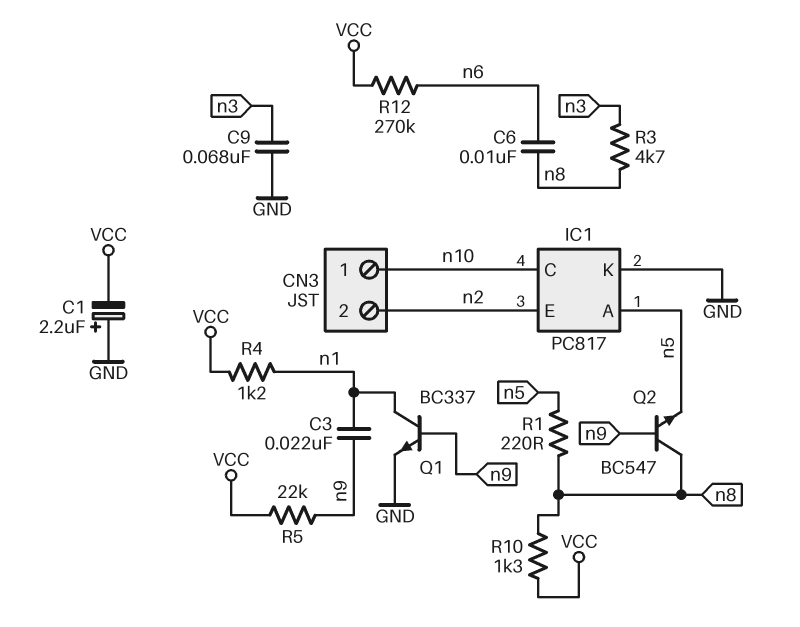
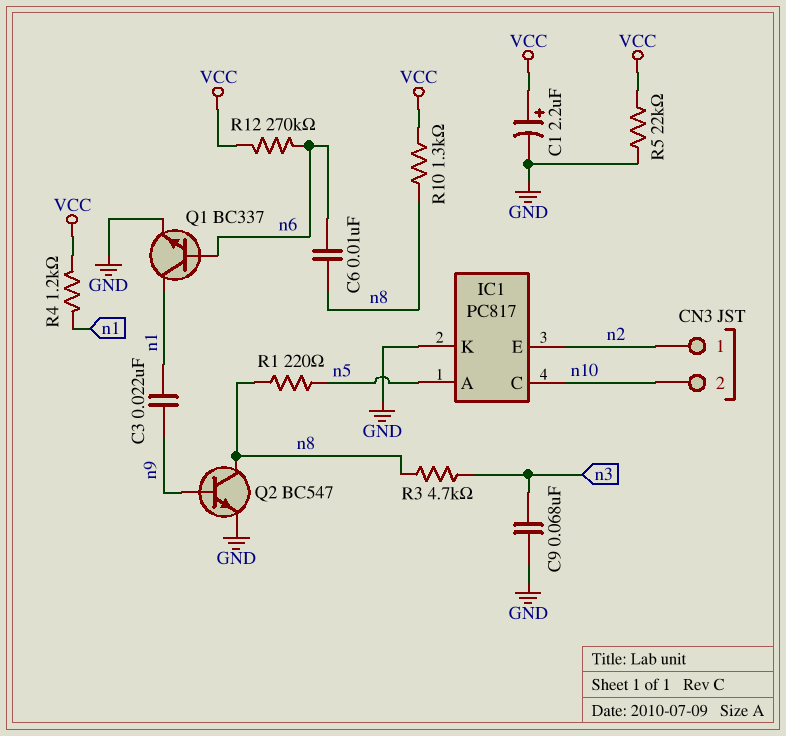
C1: 2.2uF (plus GND, minus VCC) -> 2.2uF (plus VCC, minus GND)
CN3 pin 1: n10 -> n2
CN3 pin 2: n2 -> n10
Q1: NPN BC337 (B n9, C n1, E GND) -> NPN BC337 (B n6, C n1, E GND)
Q2: NPN BC547 (B n9, C n8, E n5) -> NPN BC547 (B n9, C n8, E GND)
R5: 22k (VCC, n9) -> 22k (GND, VCC)

